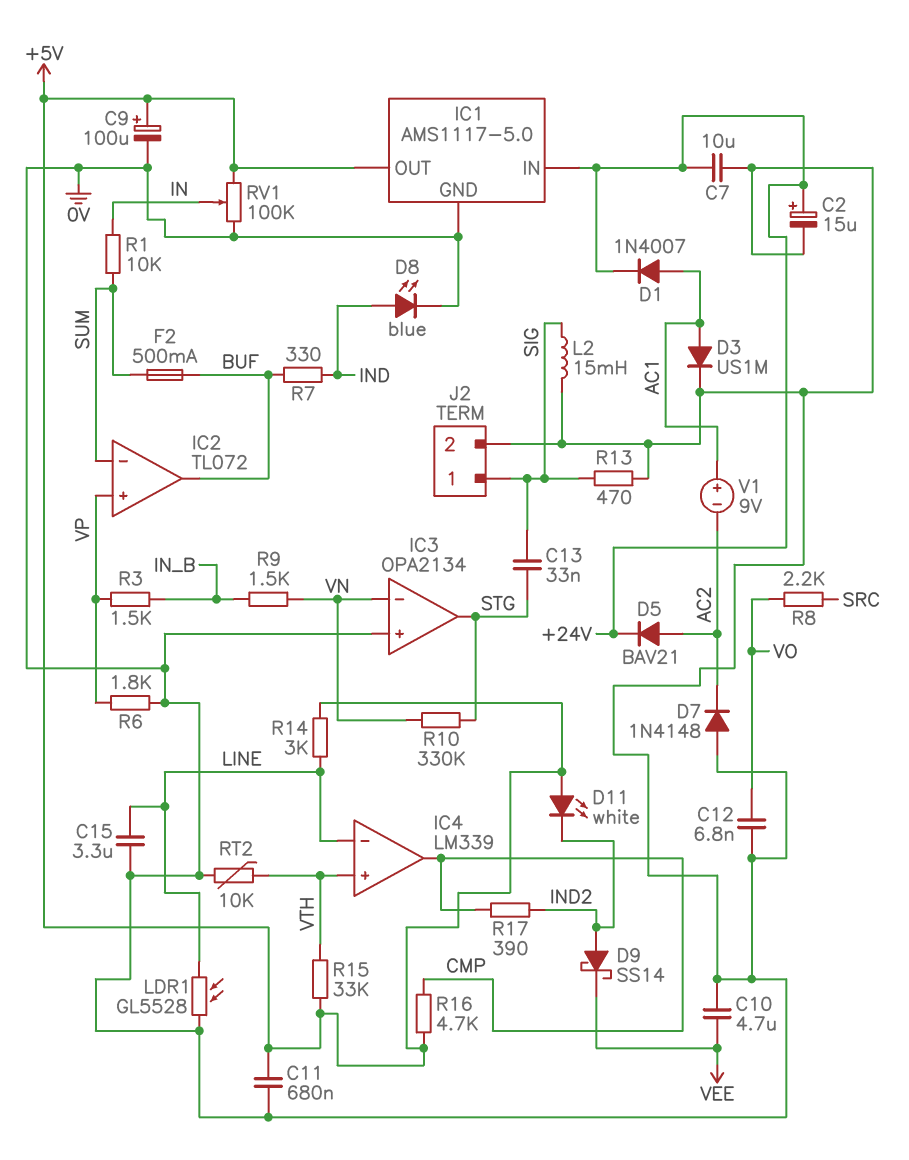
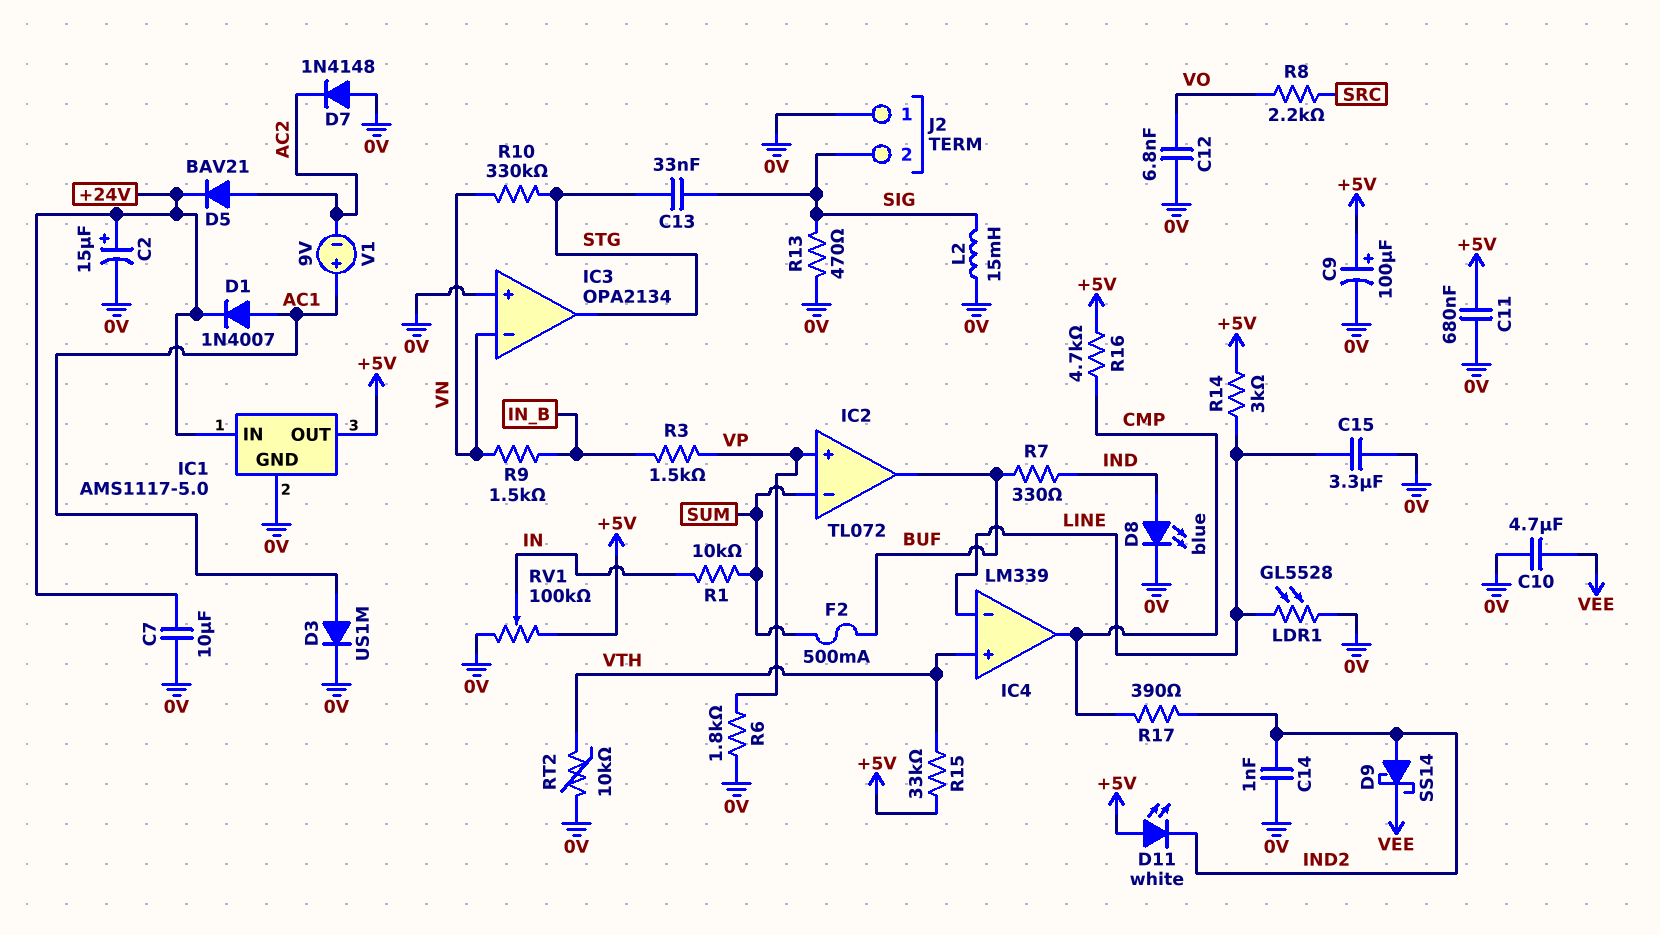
C14: none -> 1nF (0V, IND2)
J2 pin 1: SIG -> 0V
J2 pin 2: 0V -> SIG

